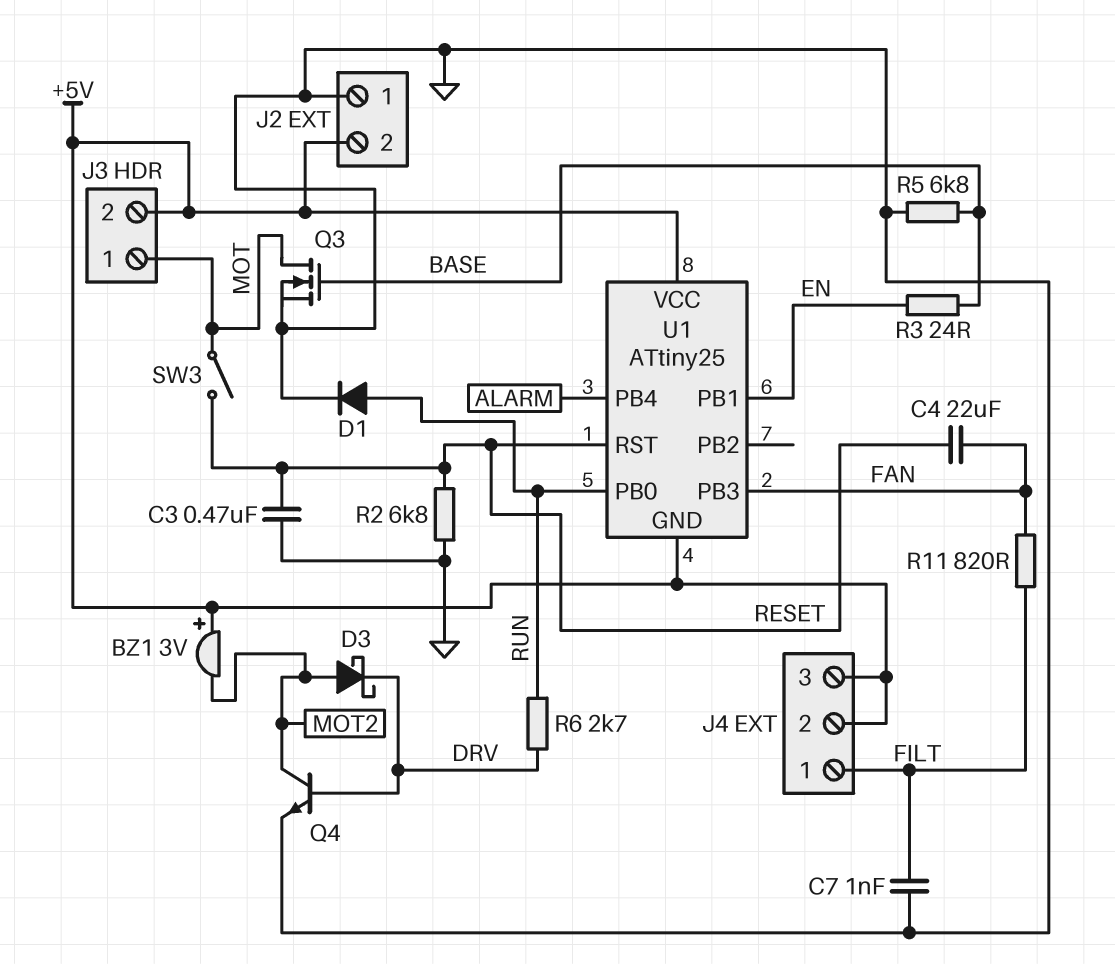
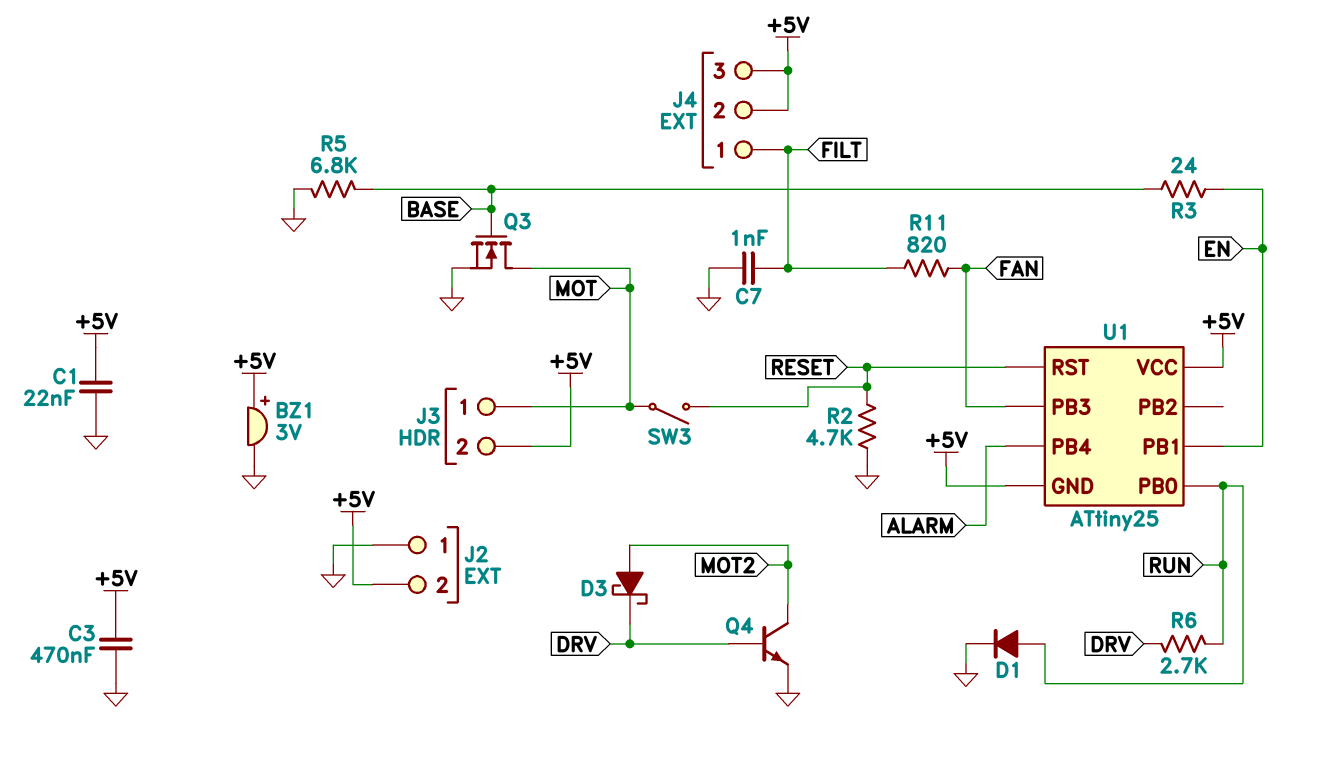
BZ1: buzzer 3V (plus +5V, minus MOT2) -> buzzer 3V (plus +5V, minus GND)
C1: none -> 22nF (+5V, GND)
C3: 470nF (GND, RESET) -> 470nF (+5V, GND)
C4: 22uF (FAN, RESET) -> none
R2: 6.8k (GND, RESET) -> 4.7k (GND, RESET)

